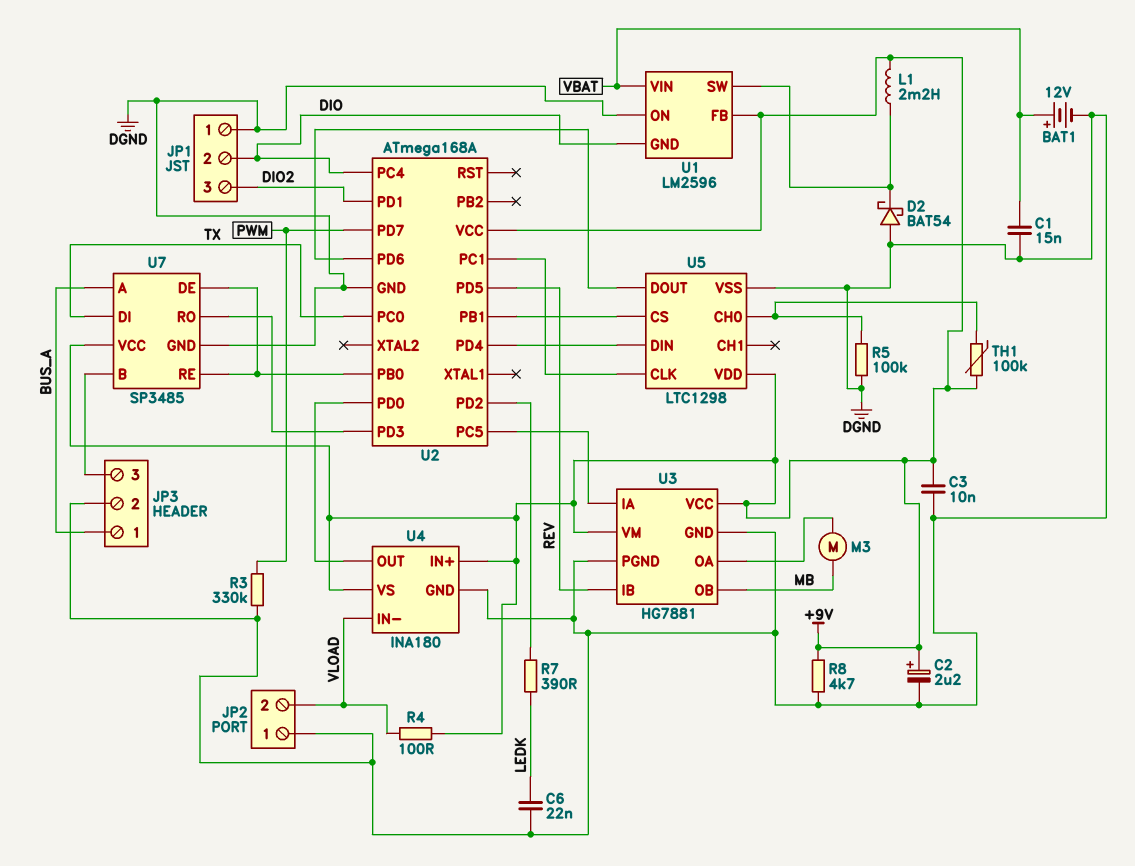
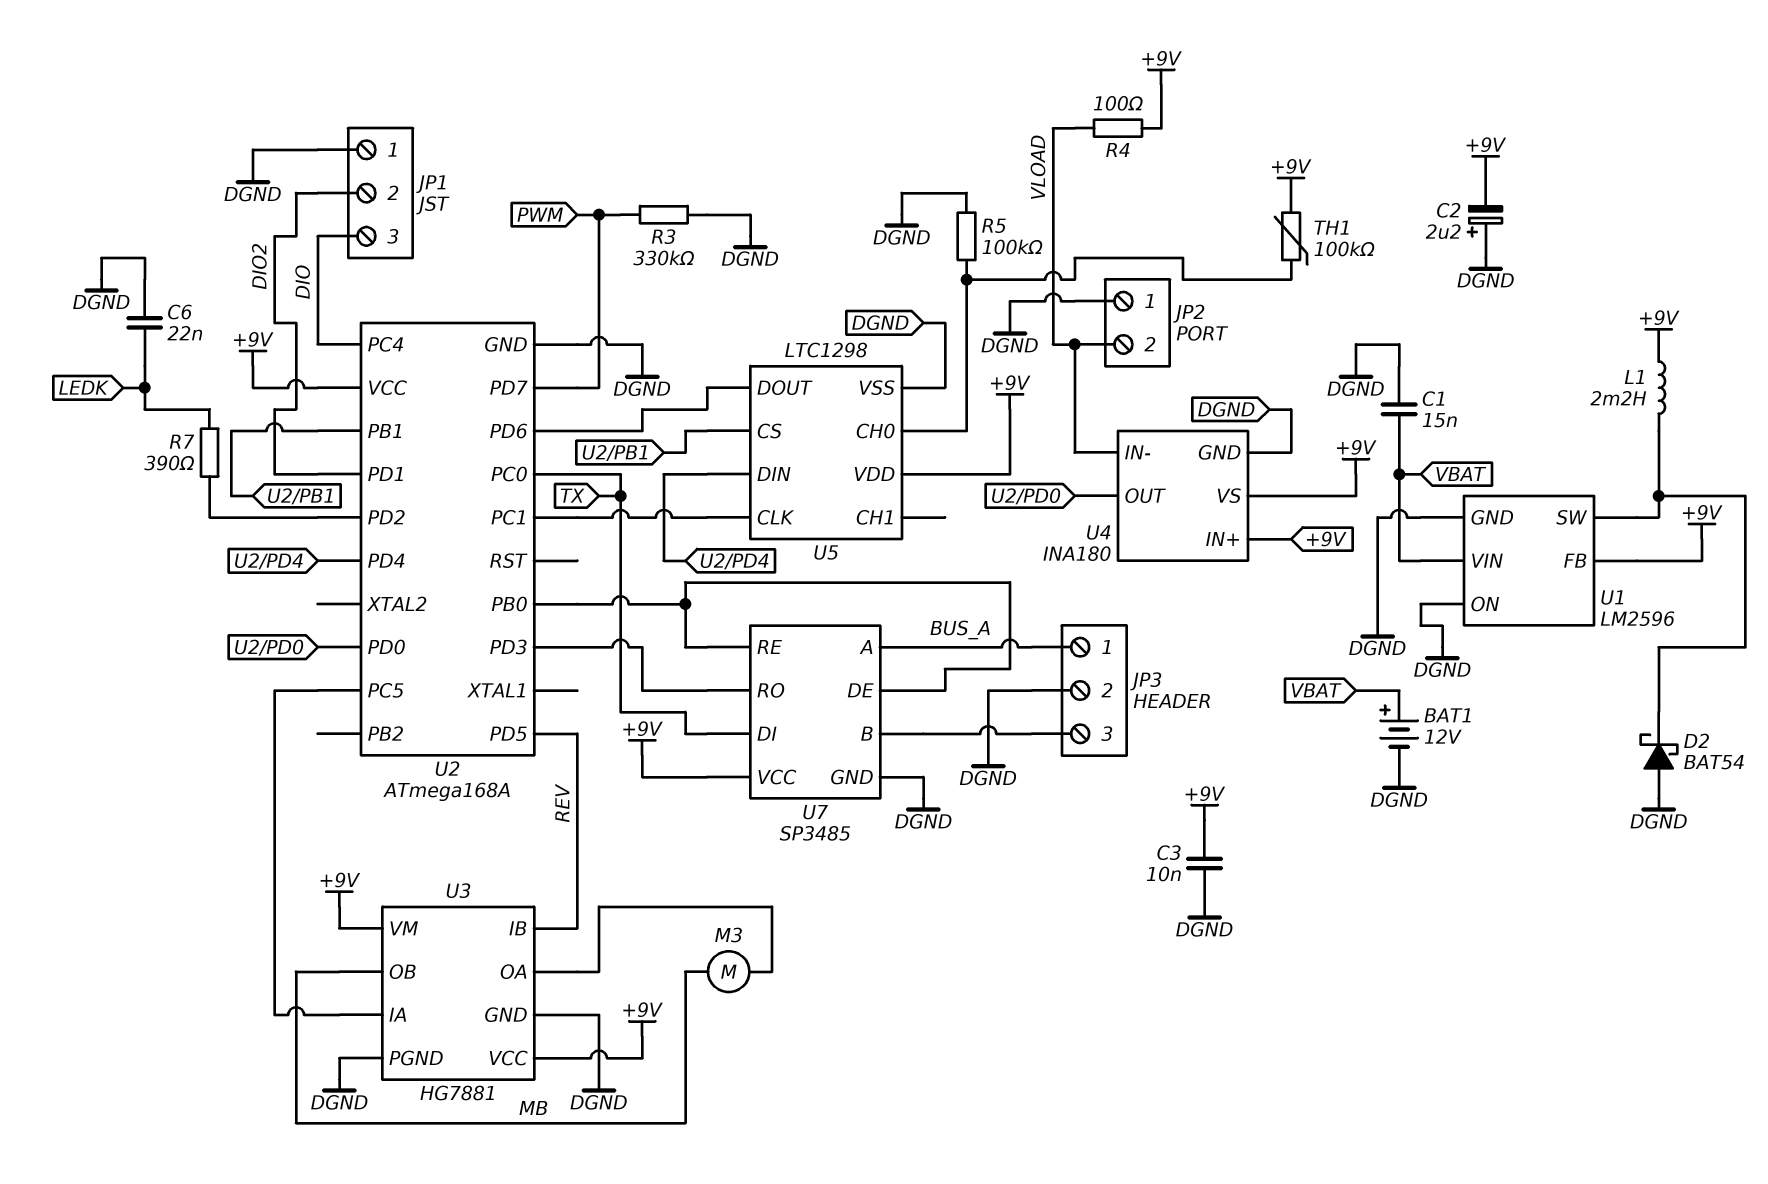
C2: 2.2uF (plus +9V, minus DGND) -> 2.2uF (plus DGND, minus +9V)
JP1 pin 2: DIO -> DIO2
JP1 pin 3: DIO2 -> DIO
R8: 4.7k (+9V, DGND) -> none
U1 pin GND: DIO -> DGND

